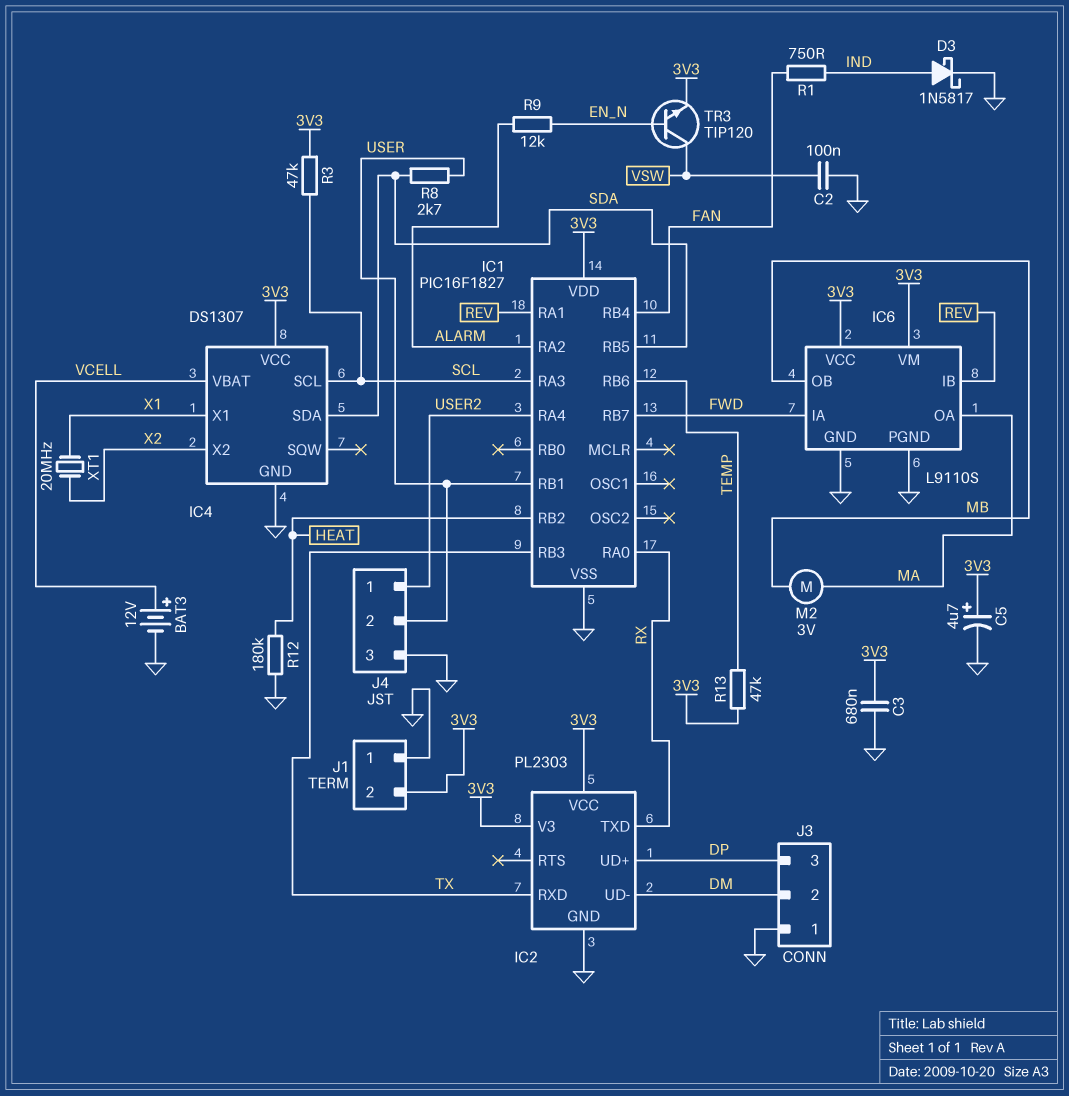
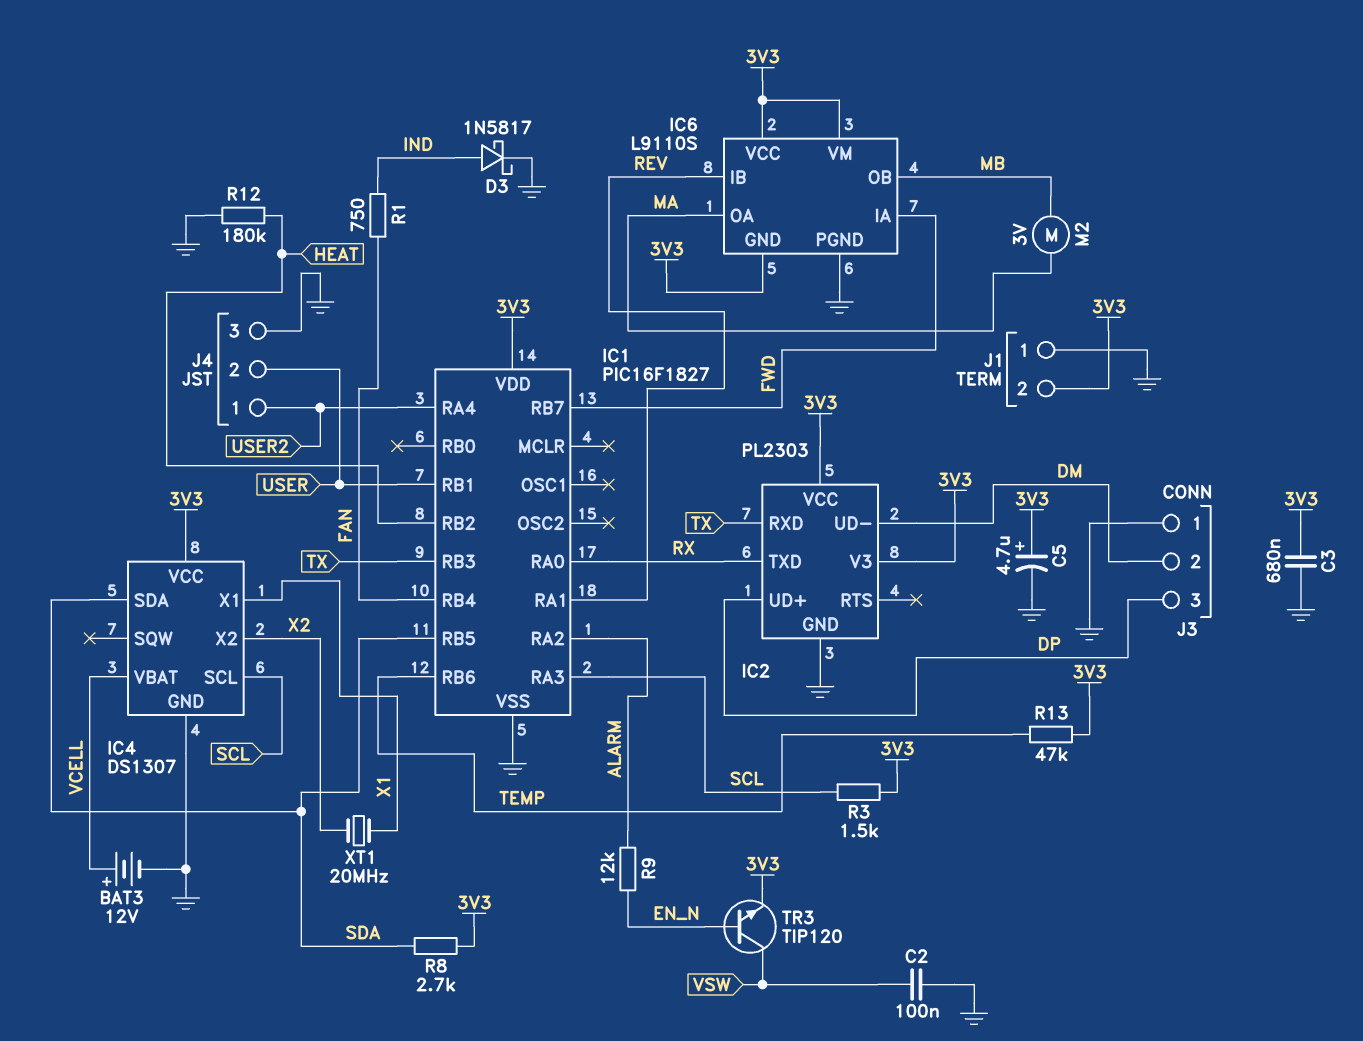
IC6 pin GND: GND -> 3V3
R3: 47k (3V3, SCL) -> 1.5k (3V3, SCL)
R8: 2.7k (SDA, USER) -> 2.7k (3V3, SDA)

